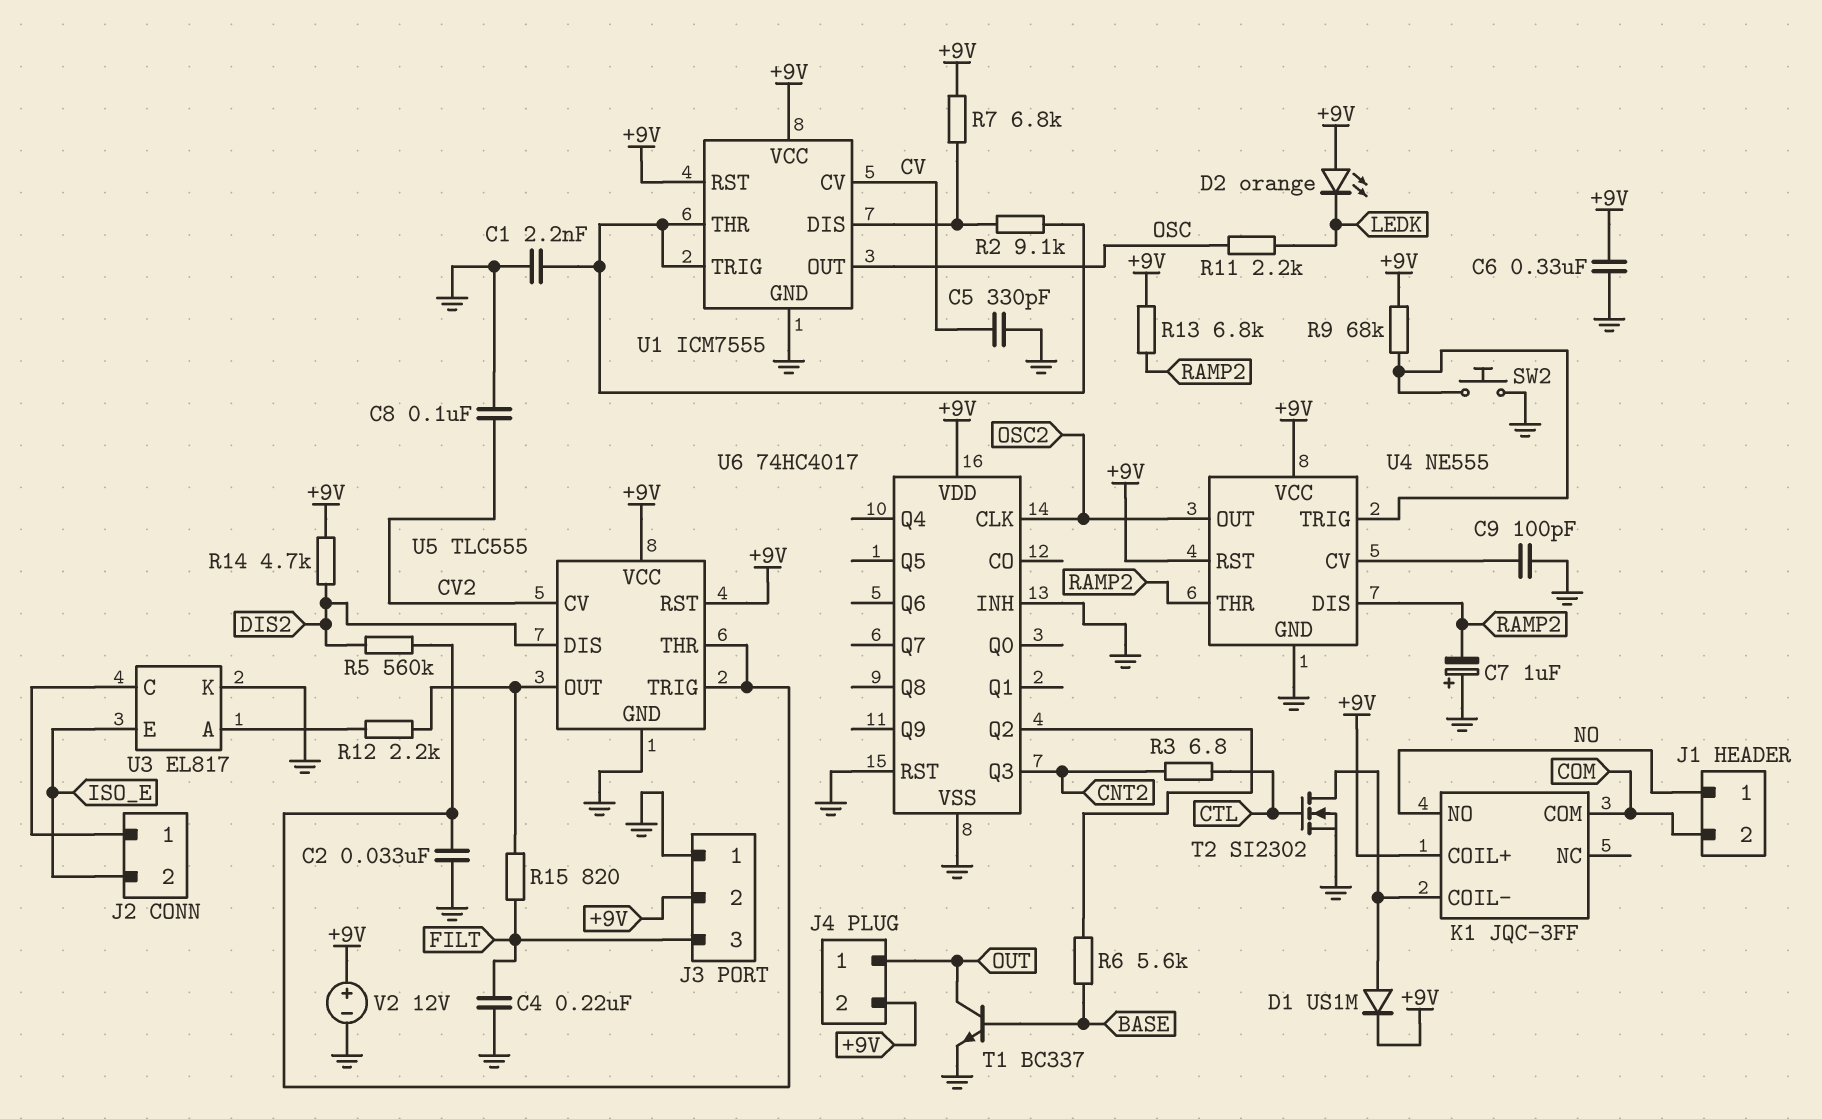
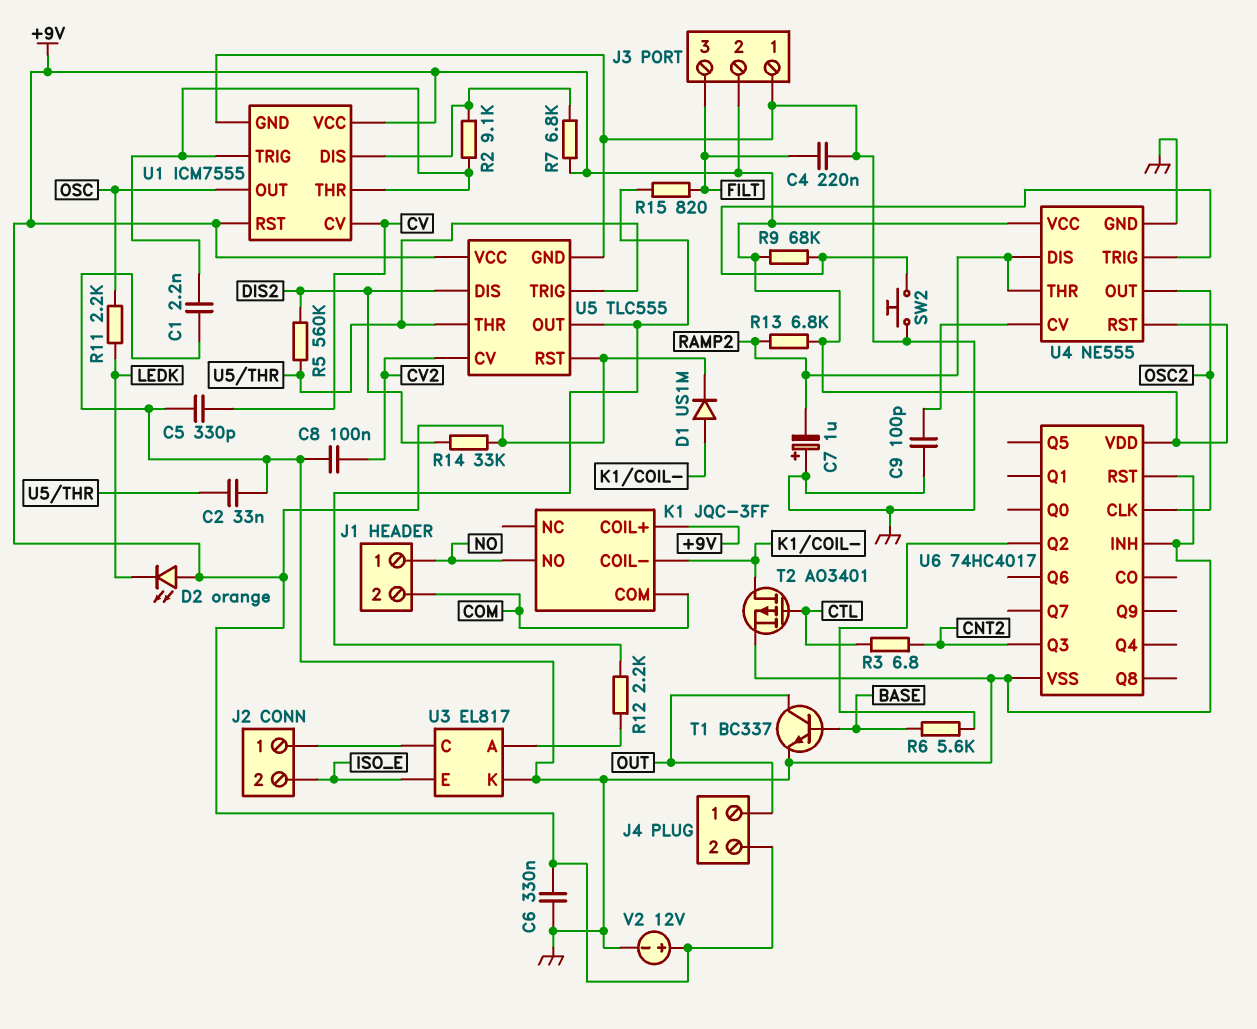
R14: 4.7k (+9V, DIS2) -> 33k (+9V, DIS2)
T2: NMOS SI2302 (G CTL, D K1/COIL-, S GND) -> PMOS AO3401 (G CTL, D K1/COIL-, S GND)

